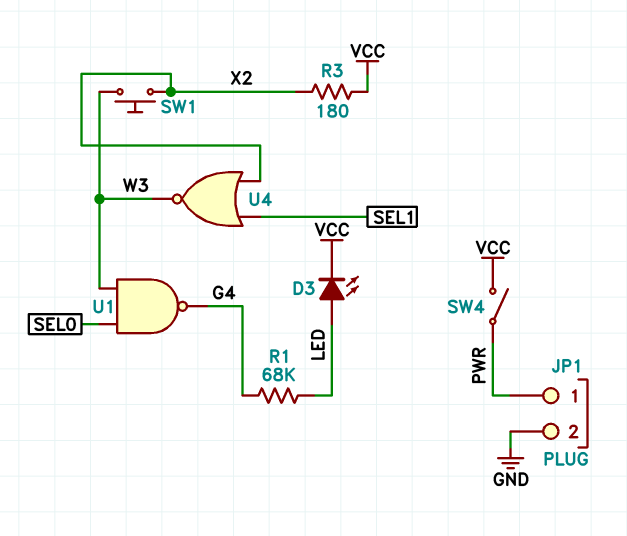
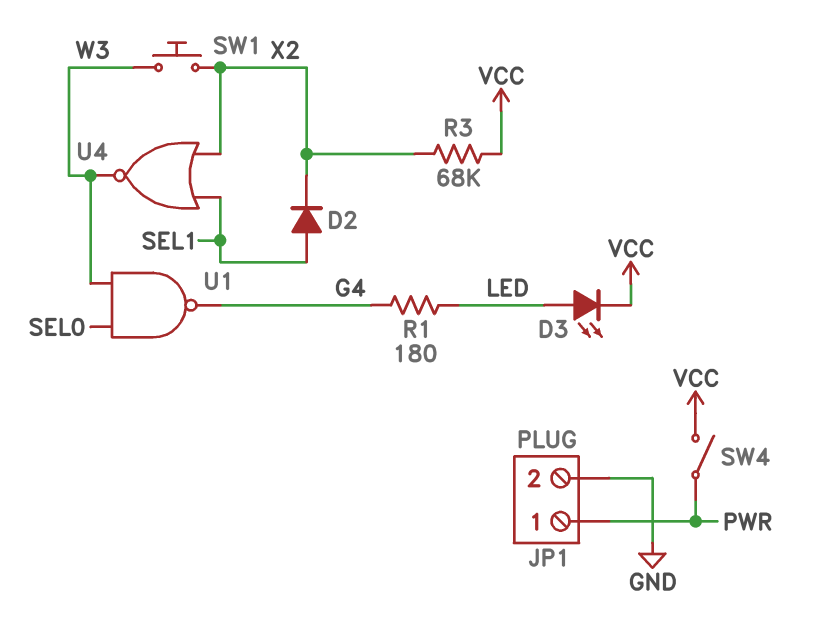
D2: none -> diode (A SEL1, K X2)
R1: 68k (G4, LED) -> 180 (G4, LED)
R3: 180 (VCC, X2) -> 68k (VCC, X2)

